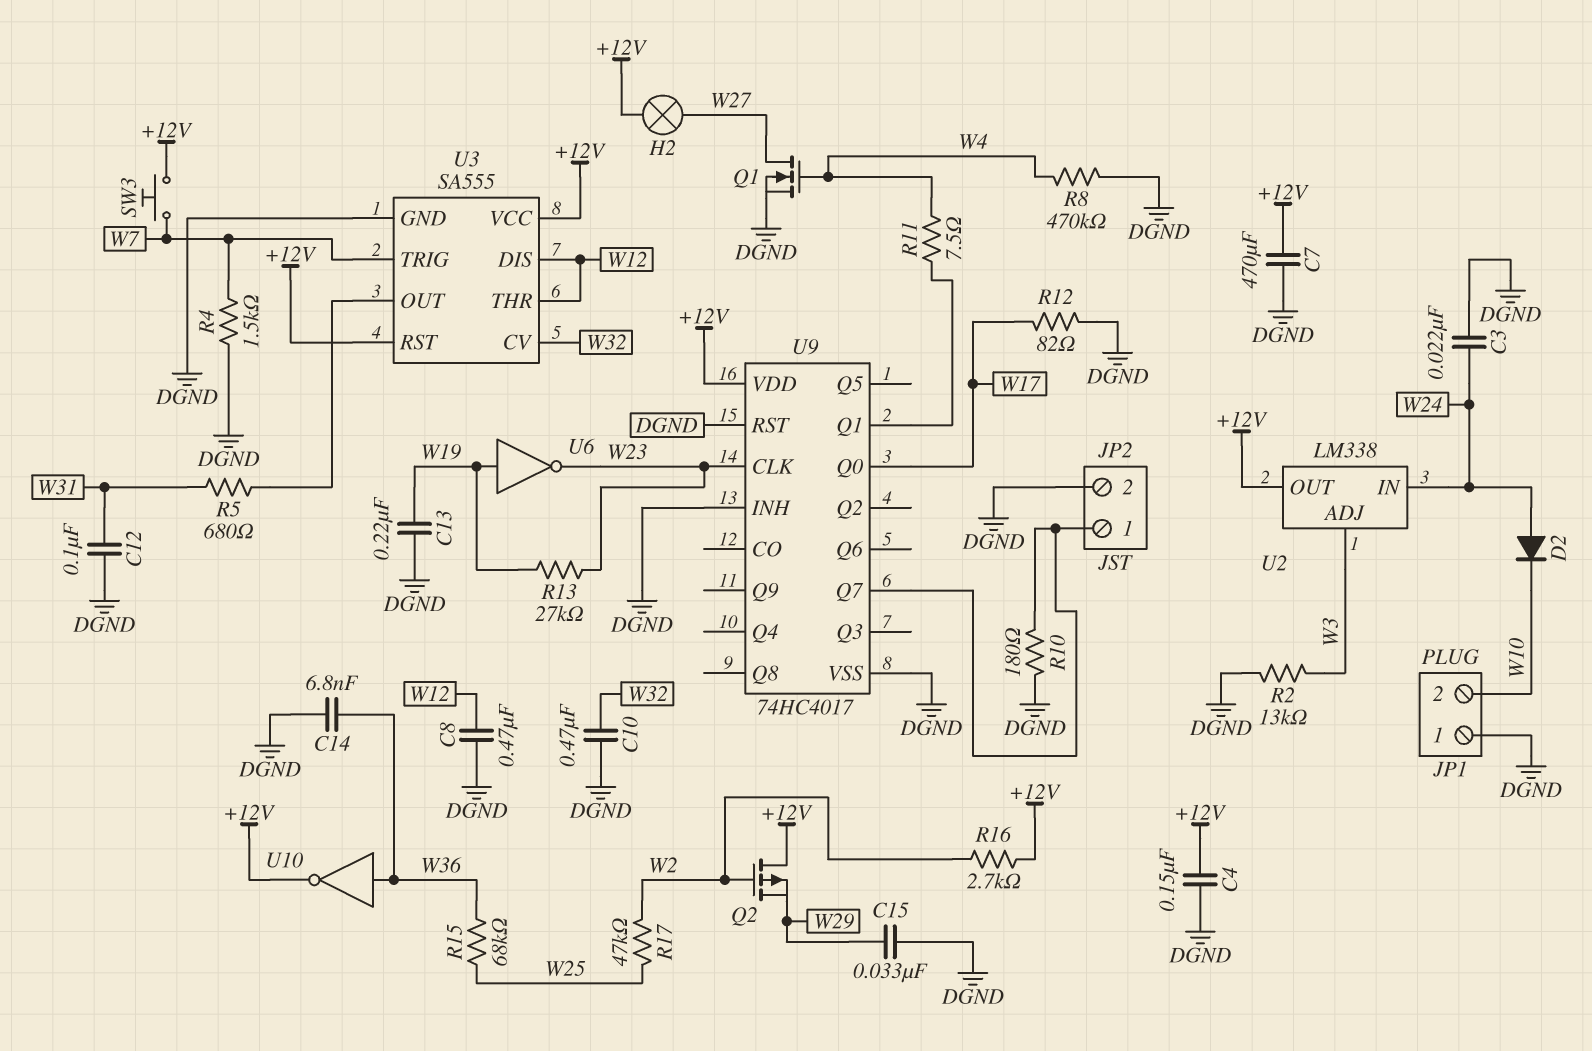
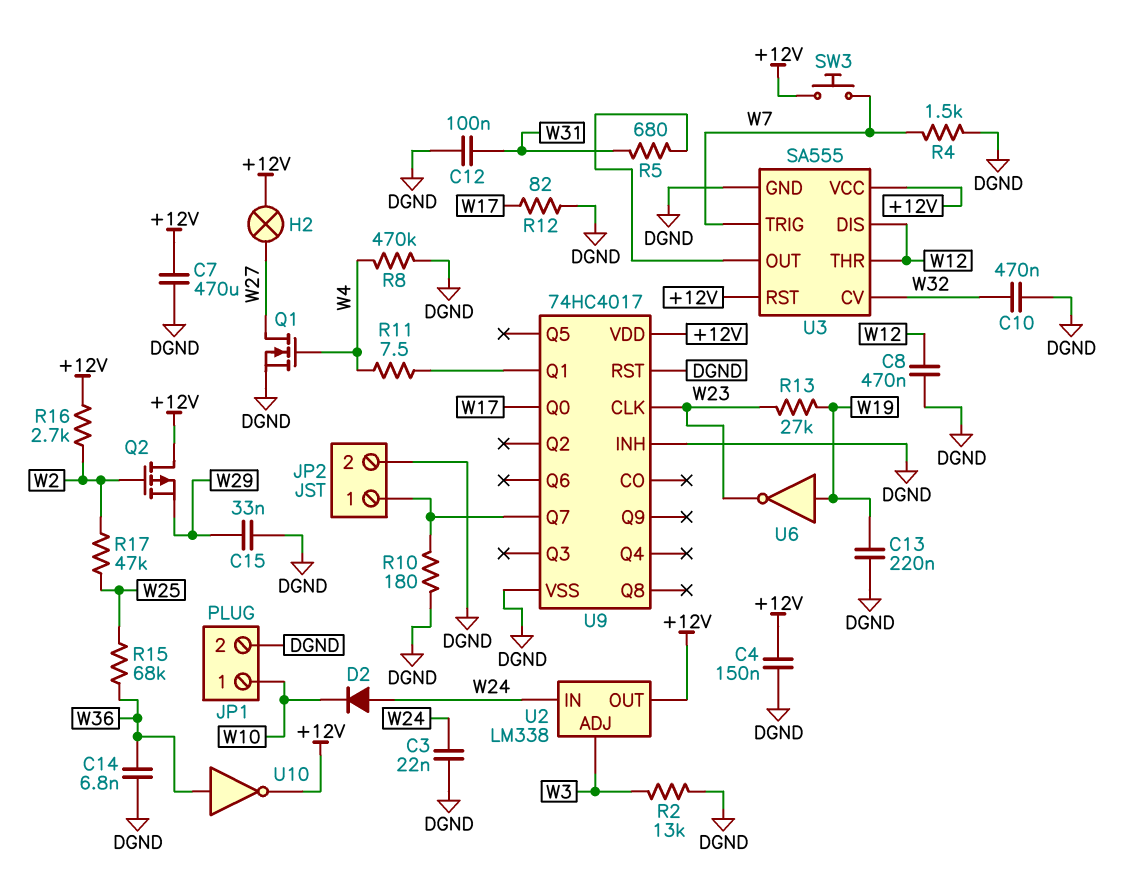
JP1 pin 1: DGND -> W10
JP1 pin 2: W10 -> DGND

